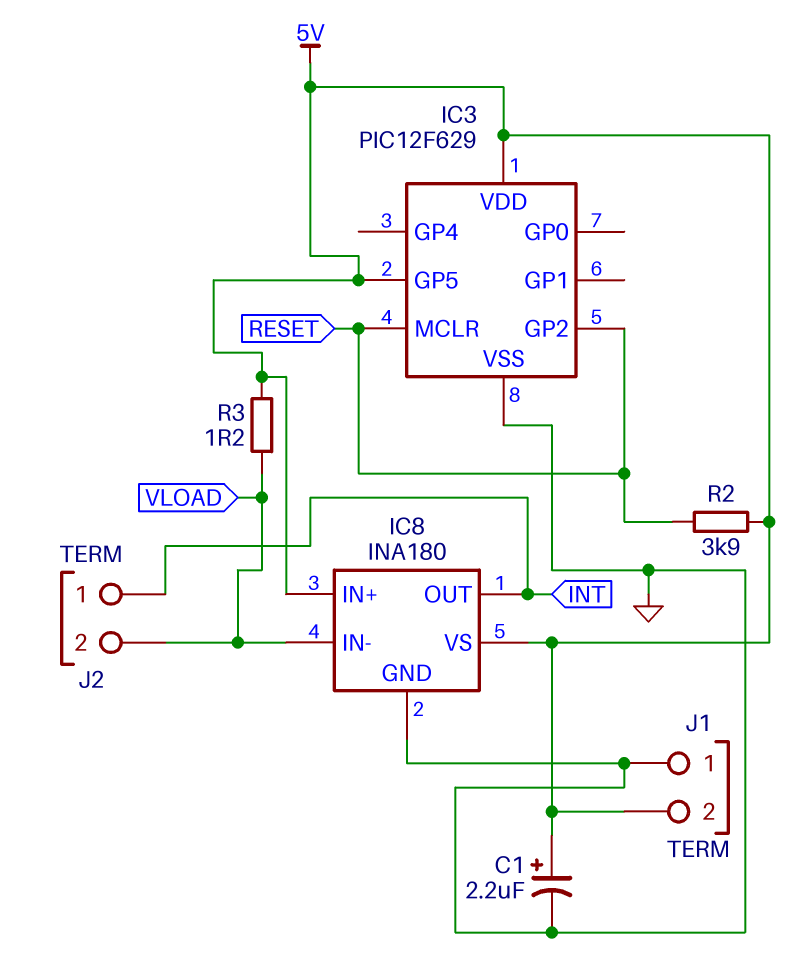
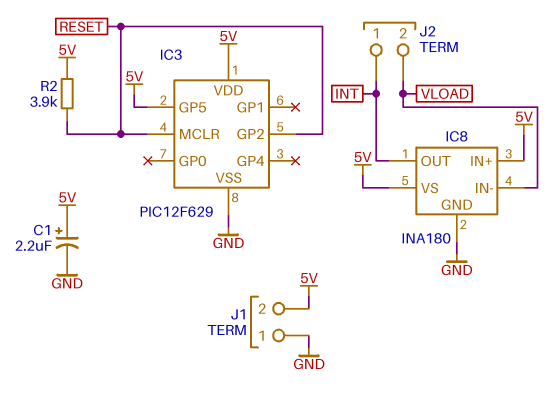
R3: 1.2 (5V, VLOAD) -> none

